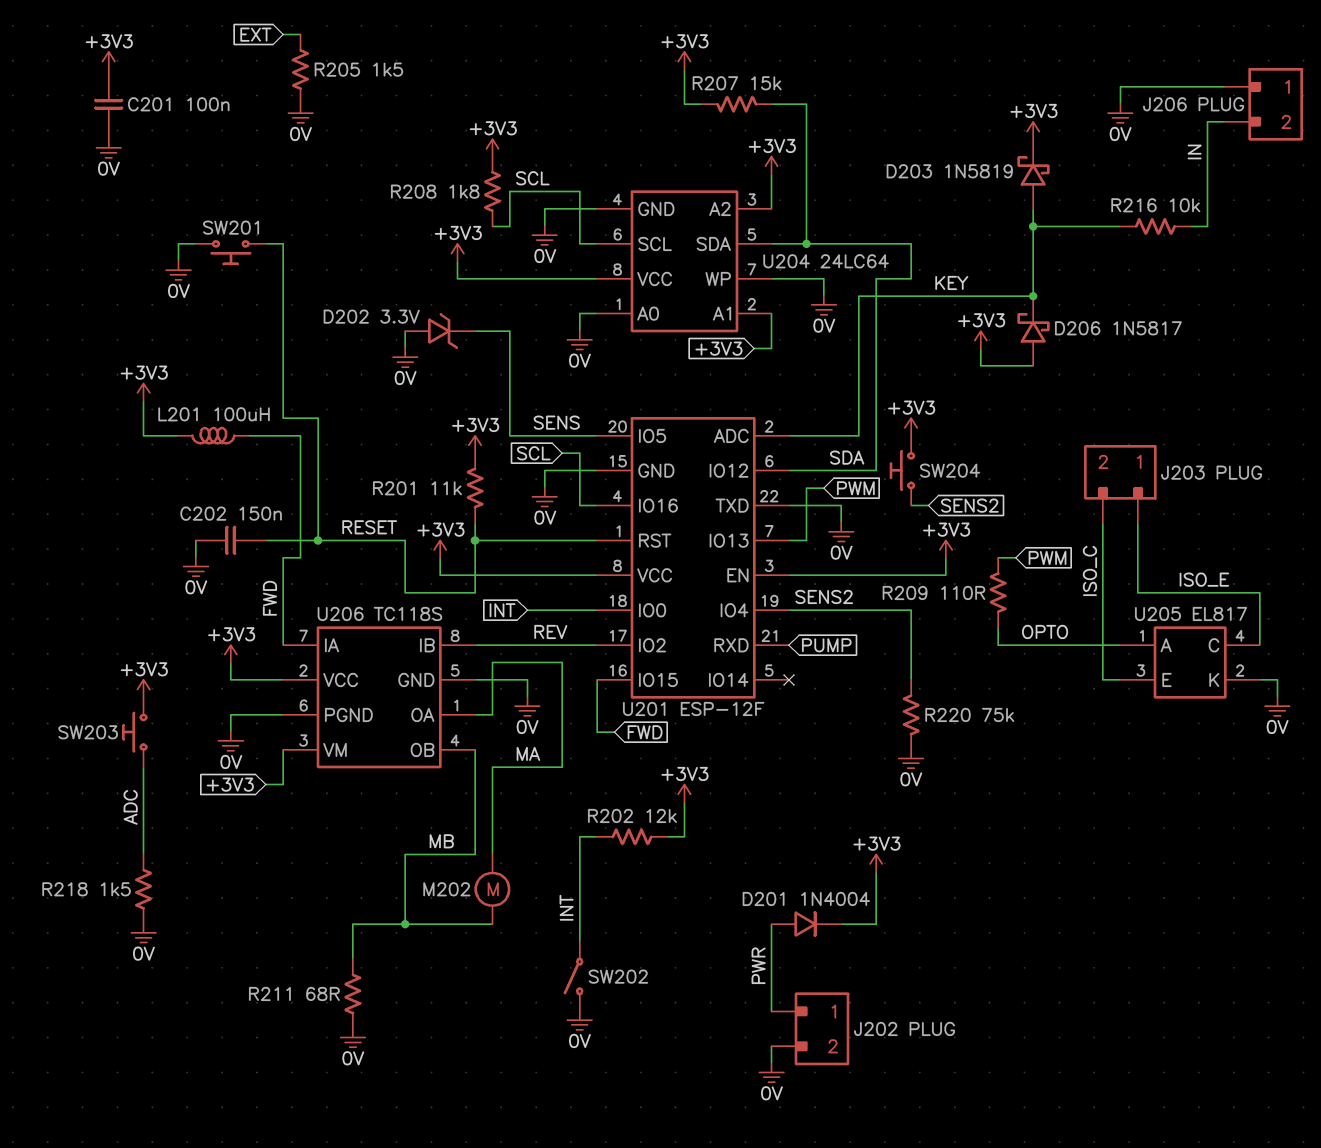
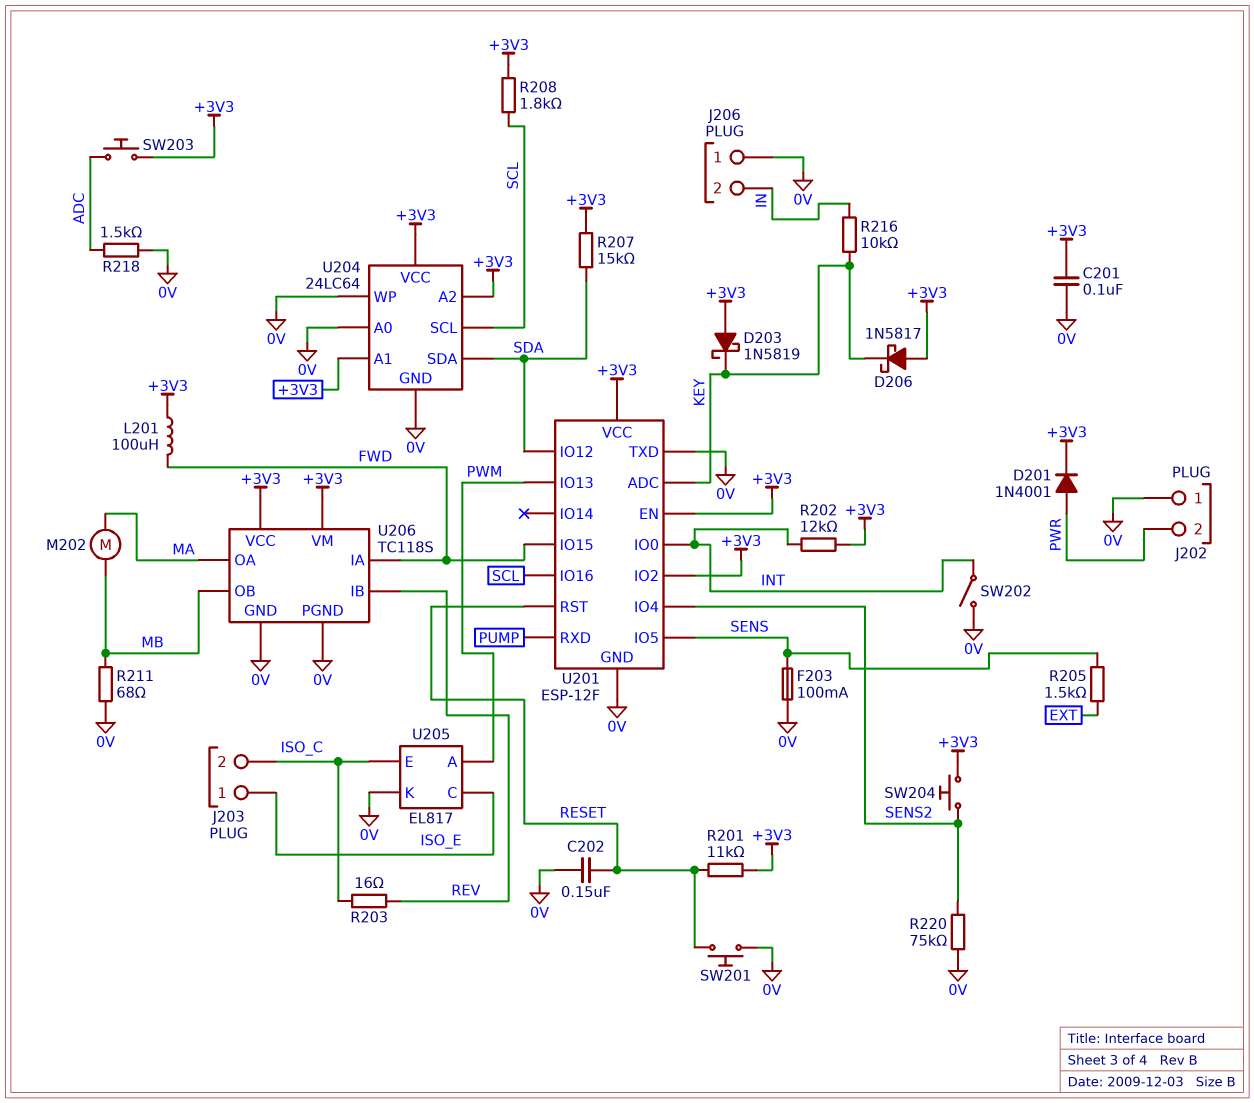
D201: diode 1N4004 (A PWR, K +3V3) -> diode 1N4001 (A PWR, K +3V3)
D202: zener 3.3V (A 0V, K SENS) -> none
D203: schottky 1N5819 (A KEY, K +3V3) -> schottky 1N5819 (A +3V3, K KEY)
F203: none -> 100mA (0V, SENS)
J202 pin 1: PWR -> 0V
J202 pin 2: 0V -> PWR
R203: none -> 16 (ISO_C, REV)
R205: 1.5k (0V, EXT) -> 1.5k (EXT, SENS)
R209: 110 (OPTO, PWM) -> none
U201 pin IO2: REV -> +3V3
U205 pin A: OPTO -> PWM

